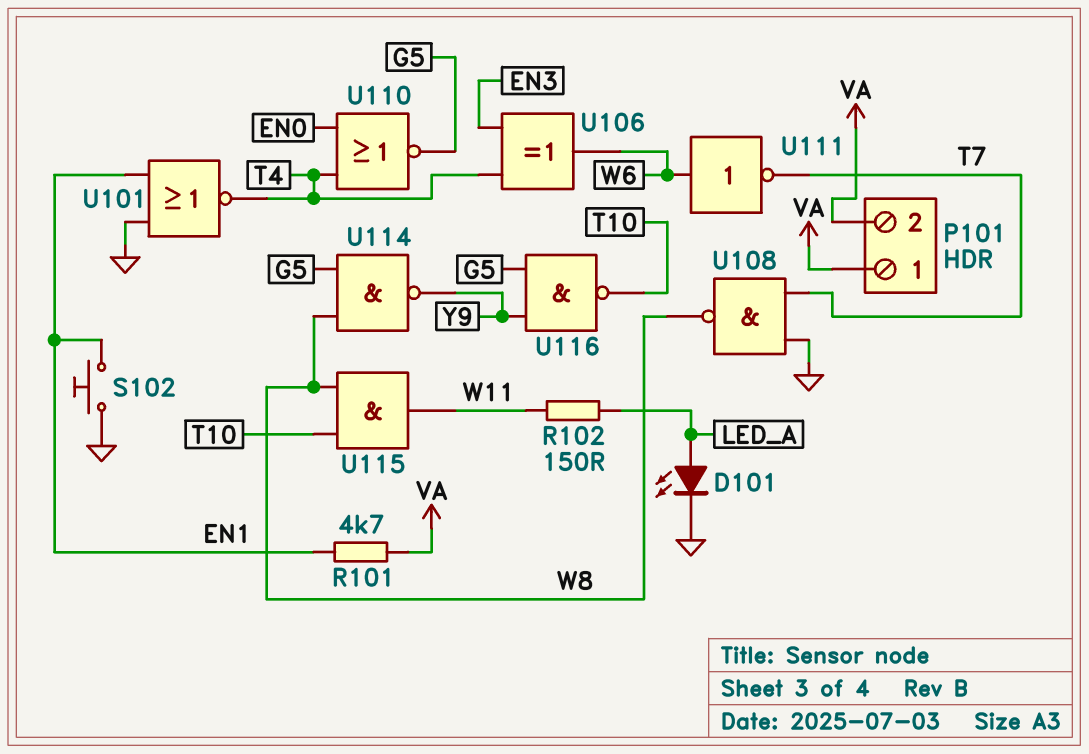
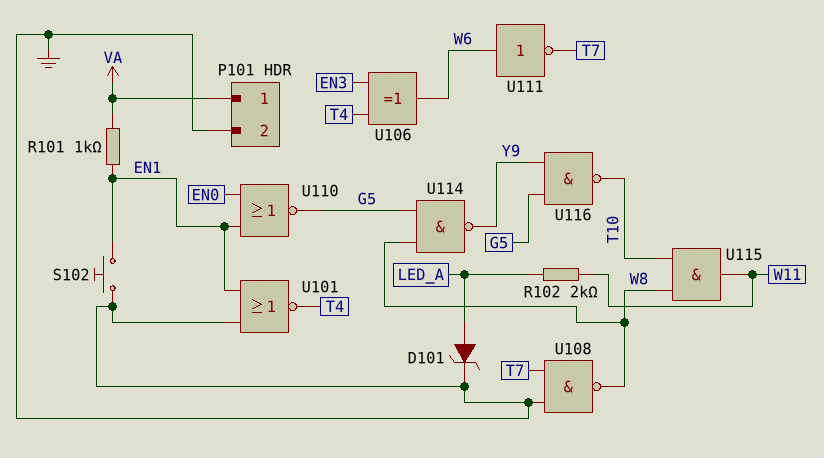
D101: LED (A LED_A, K GND) -> zener (A LED_A, K GND)
P101 pin 2: VA -> GND
R101: 4.7k (EN1, VA) -> 1k (EN1, VA)
R102: 150 (LED_A, W11) -> 2k (LED_A, W11)
U110: NOR (in EN0, in T4, out G5) -> NOR (in EN0, in EN1, out G5)

